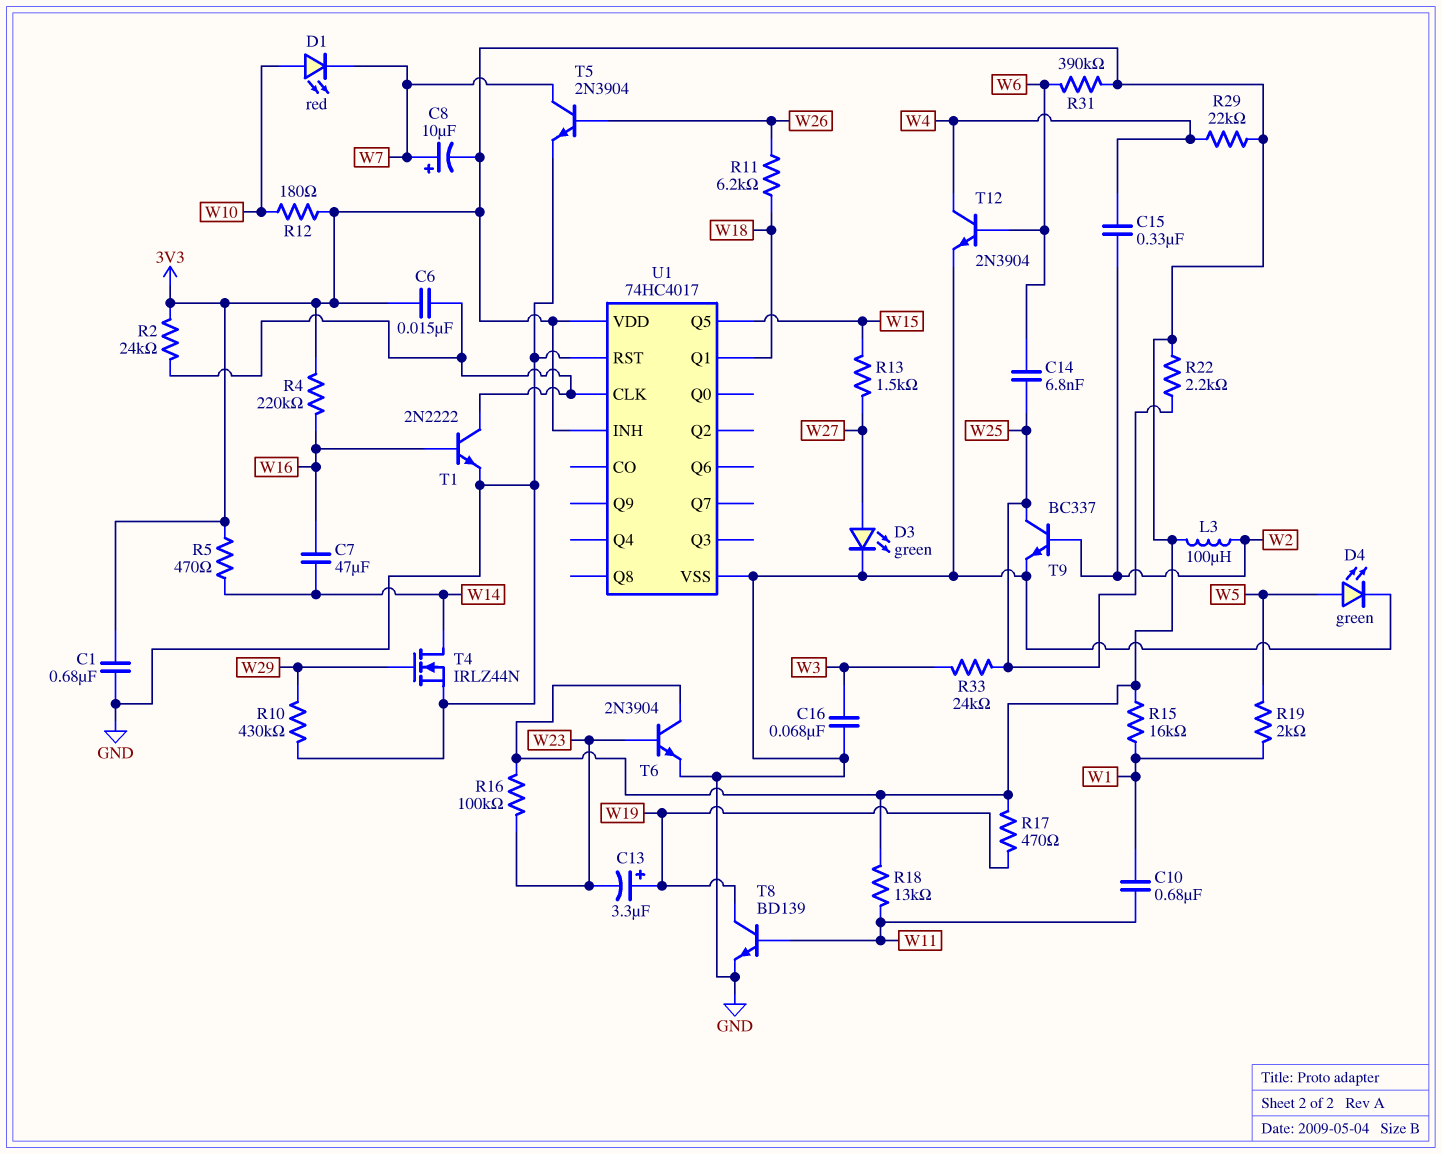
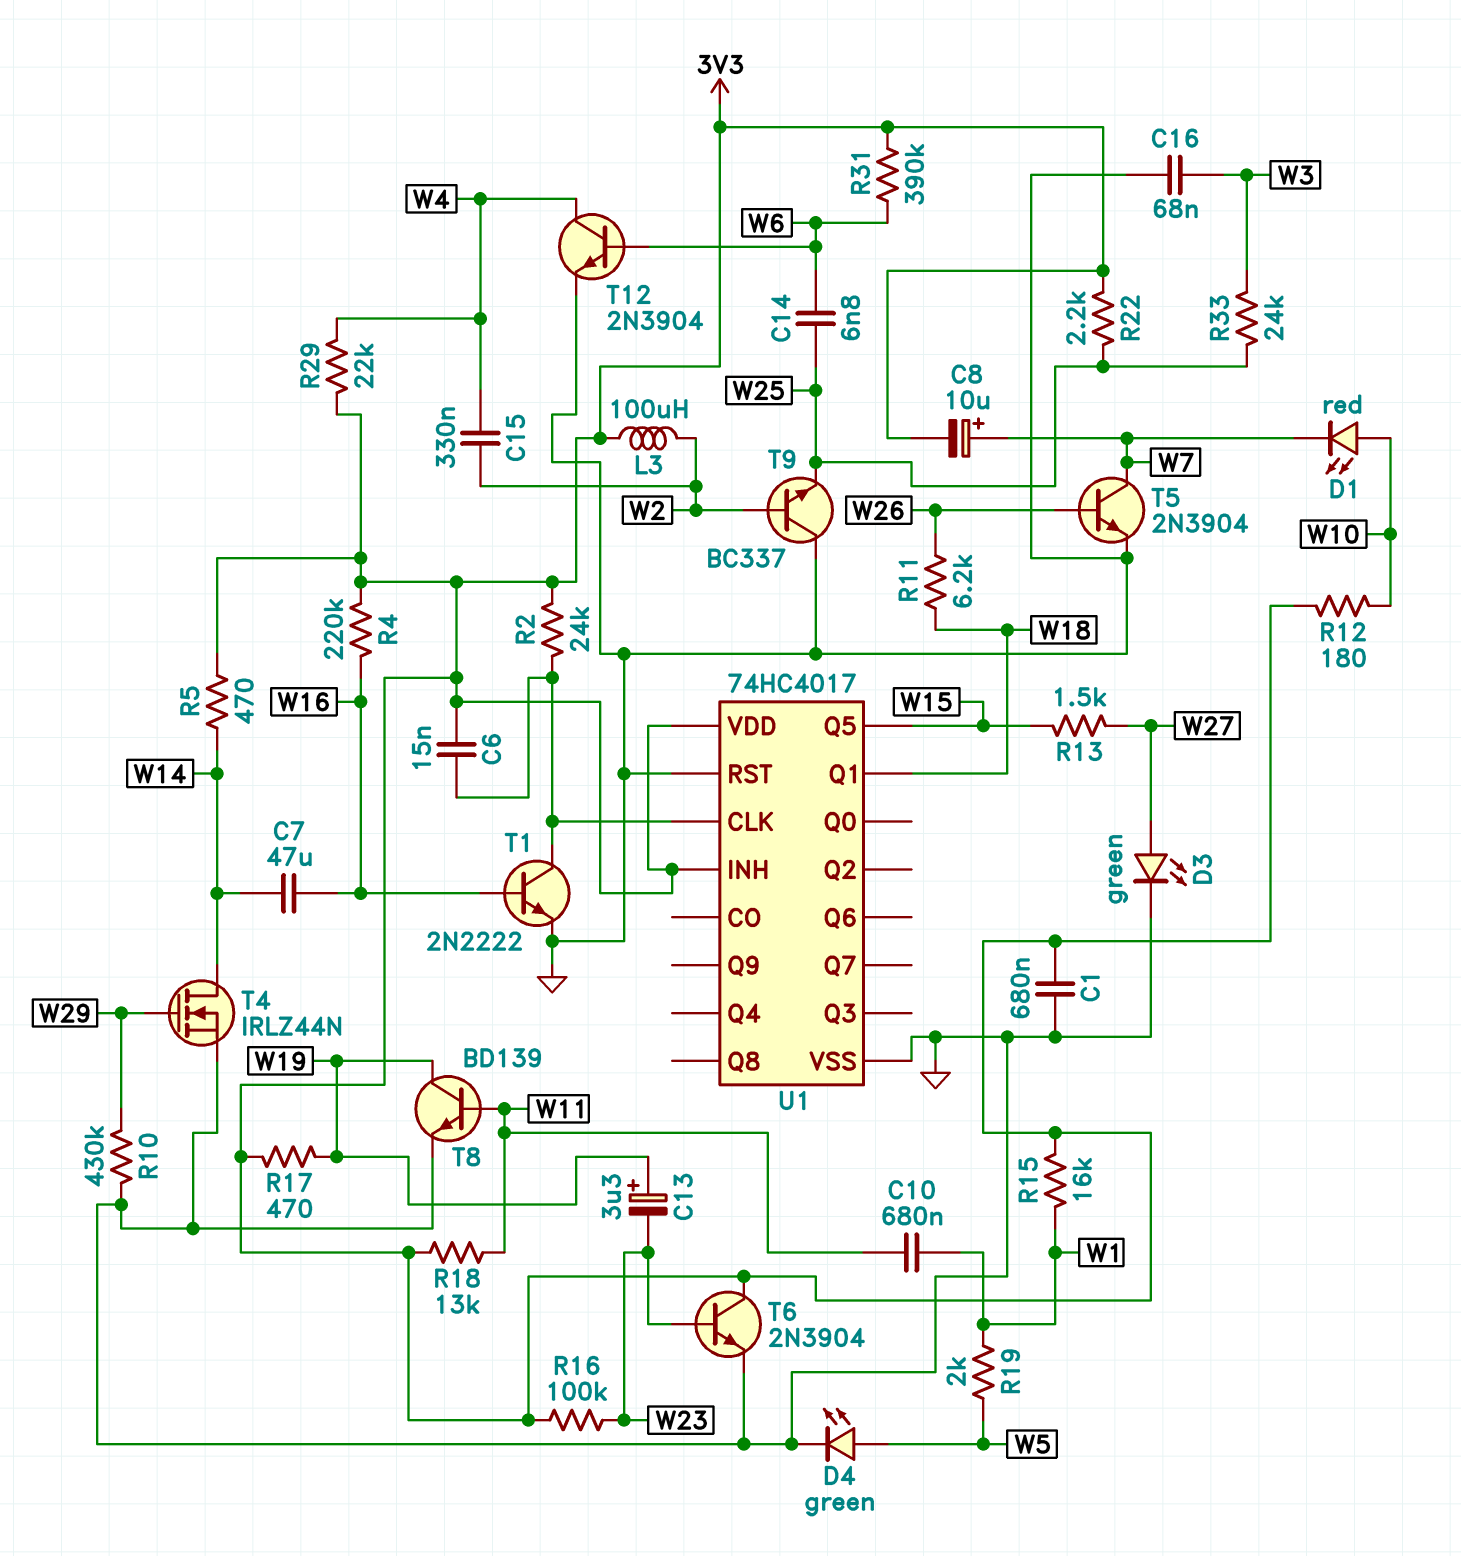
T9: NPN BC337 (B W2, C W25, E GND) -> NPN BC337 (B W2, C GND, E W25)

